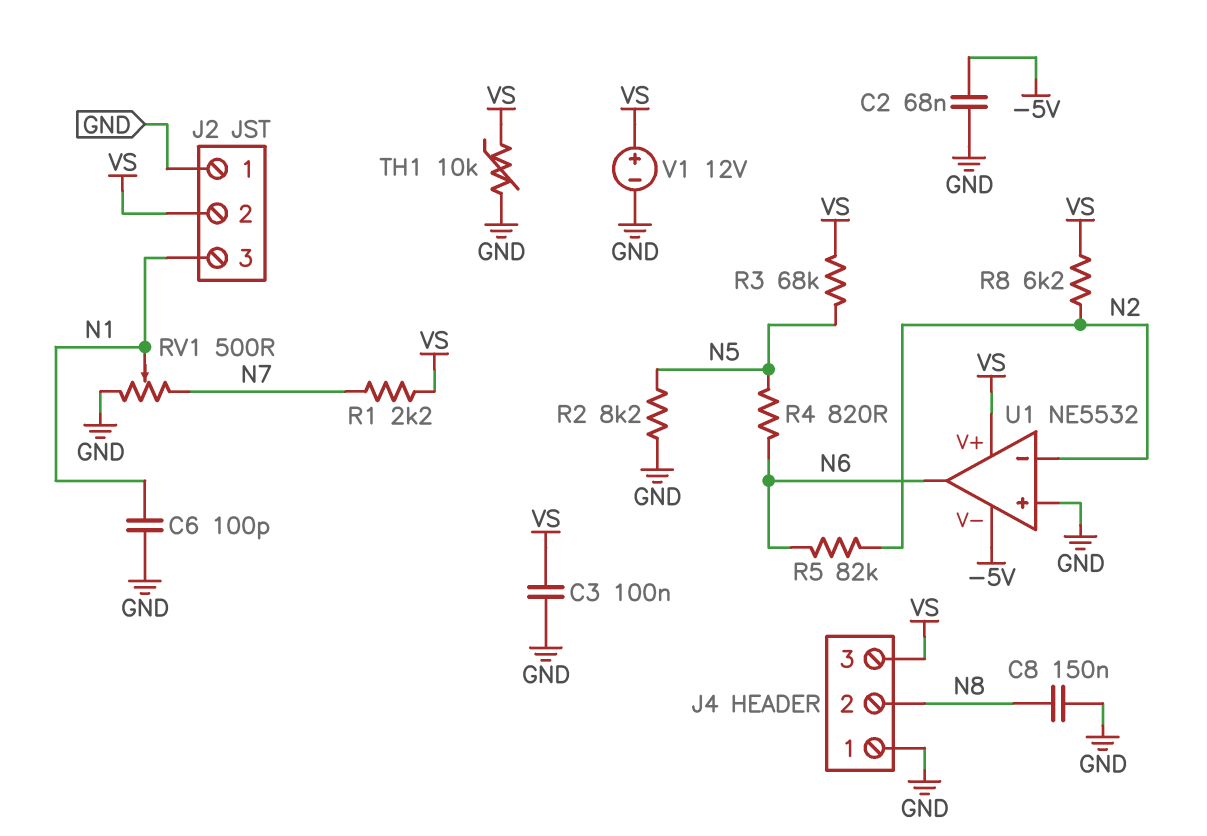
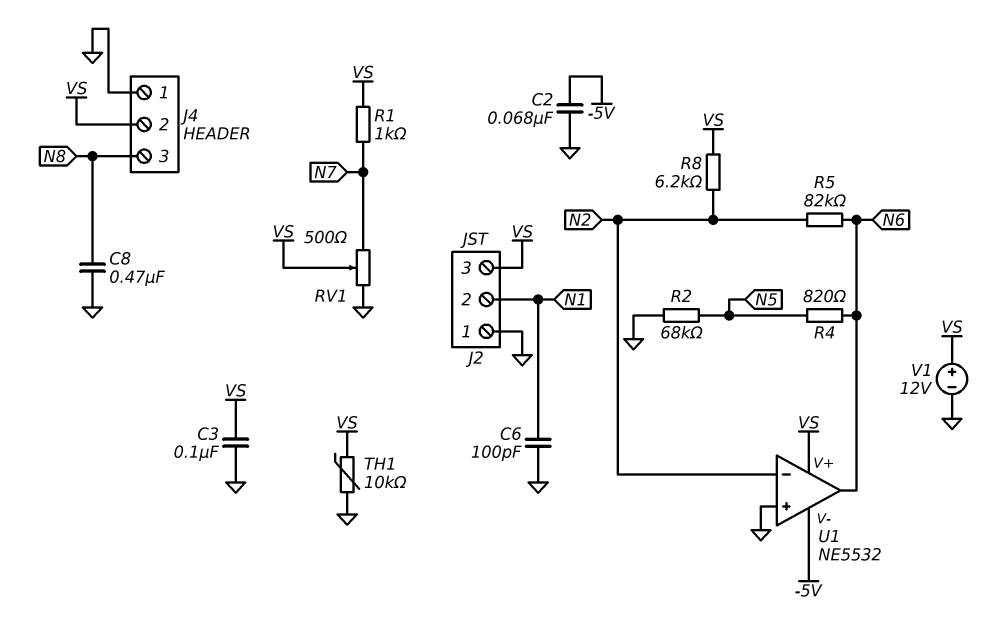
C8: 150nF (GND, N8) -> 470nF (GND, N8)
J2 pin 2: VS -> N1
J2 pin 3: N1 -> VS
J4 pin 2: N8 -> VS
J4 pin 3: VS -> N8
R1: 2.2k (N7, VS) -> 1k (N7, VS)
R2: 8.2k (GND, N5) -> 68k (GND, N5)
R3: 68k (N5, VS) -> none
RV1: 500 (GND, N7, wiper N1) -> 500 (GND, N7, wiper VS)

